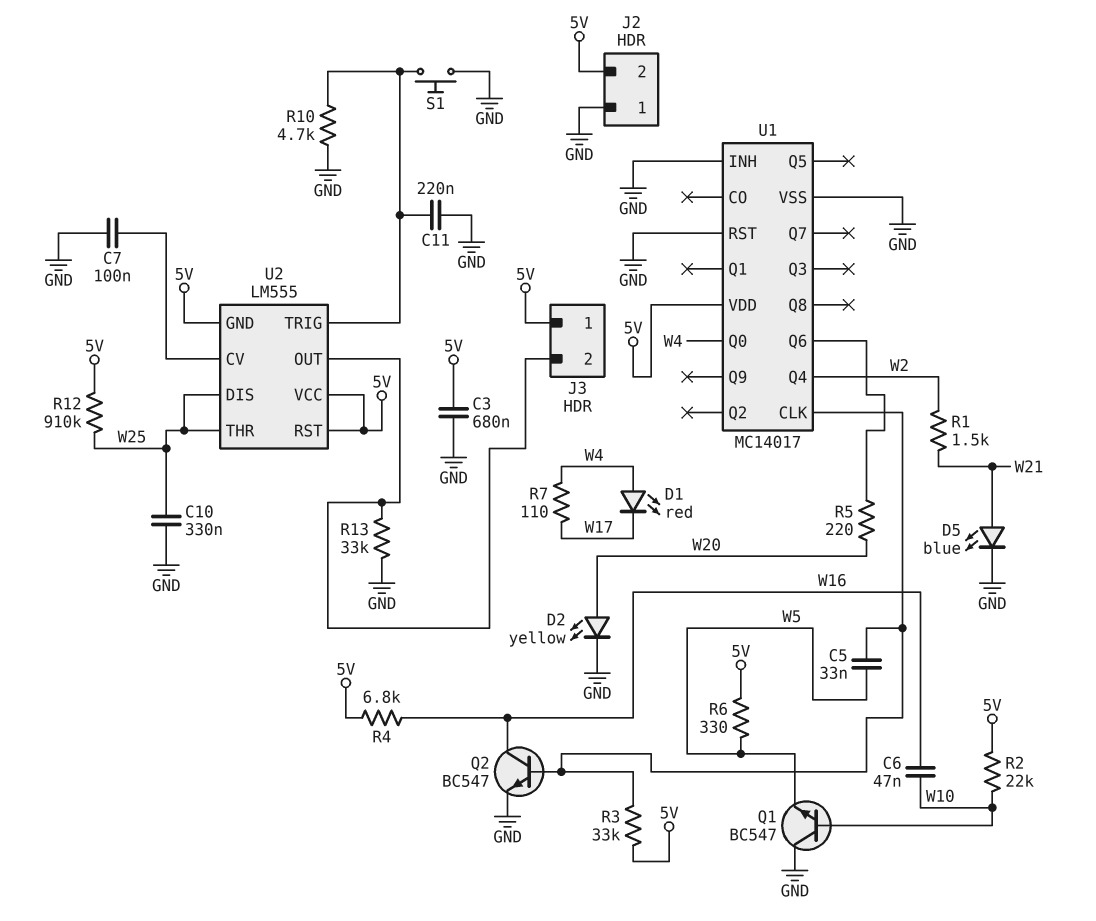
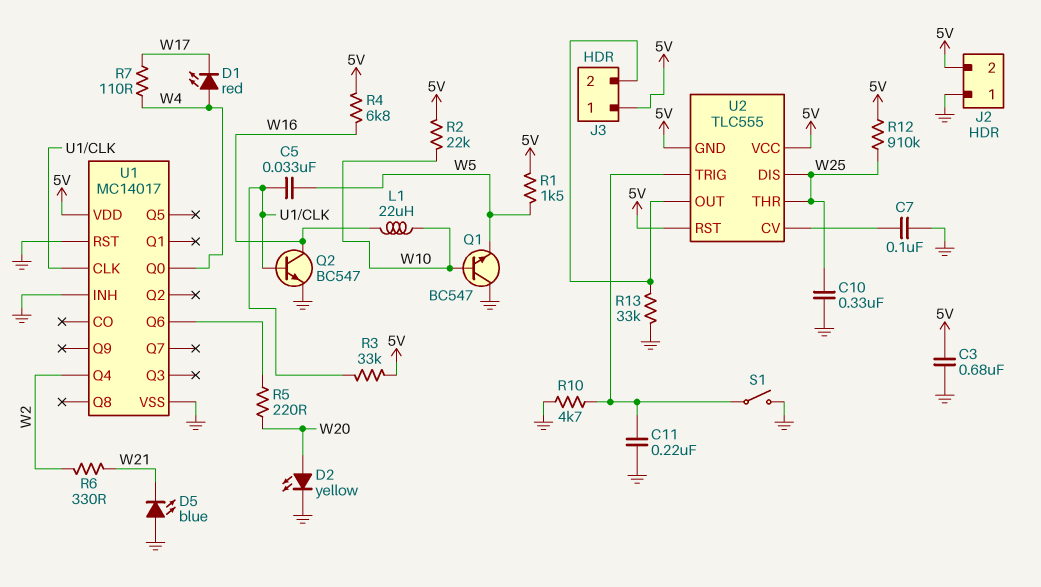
C6: 47nF (W10, W16) -> none
D5: LED blue (A W21, K GND) -> LED blue (A GND, K W21)
L1: none -> 22uH (W10, W16)
R1: 1.5k (W2, W21) -> 1.5k (5V, W5)
R6: 330 (5V, W5) -> 330 (W2, W21)
S1: button (GND, U2/TRIG) -> switch (GND, U2/TRIG)
U2: LM555 -> TLC555

